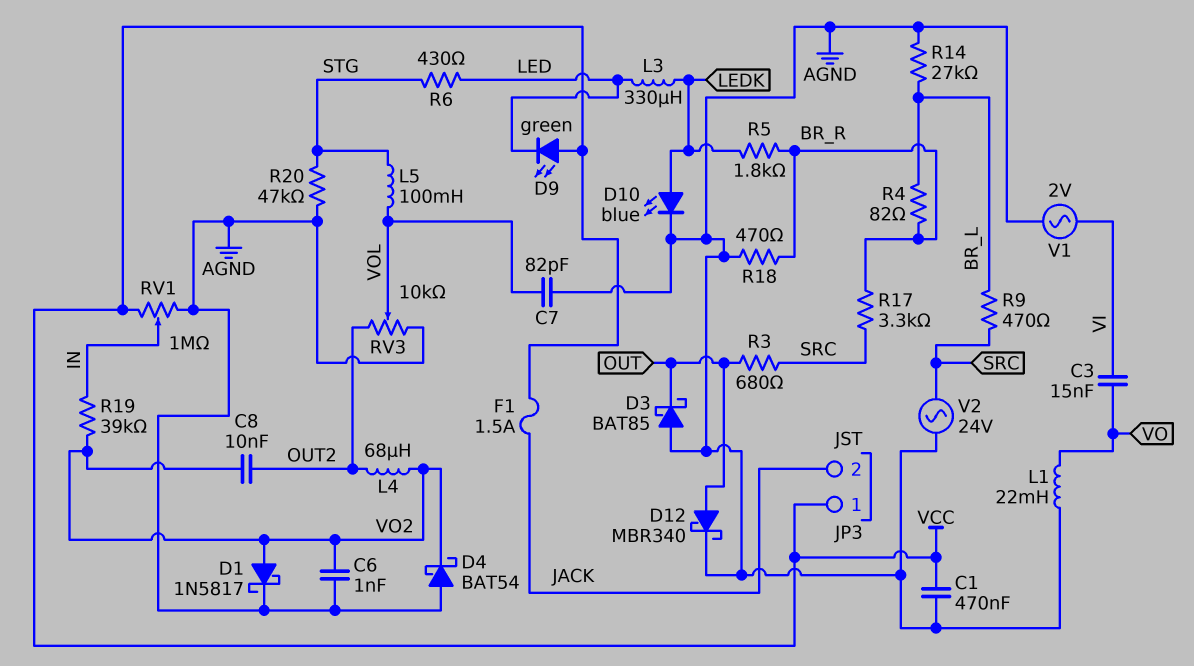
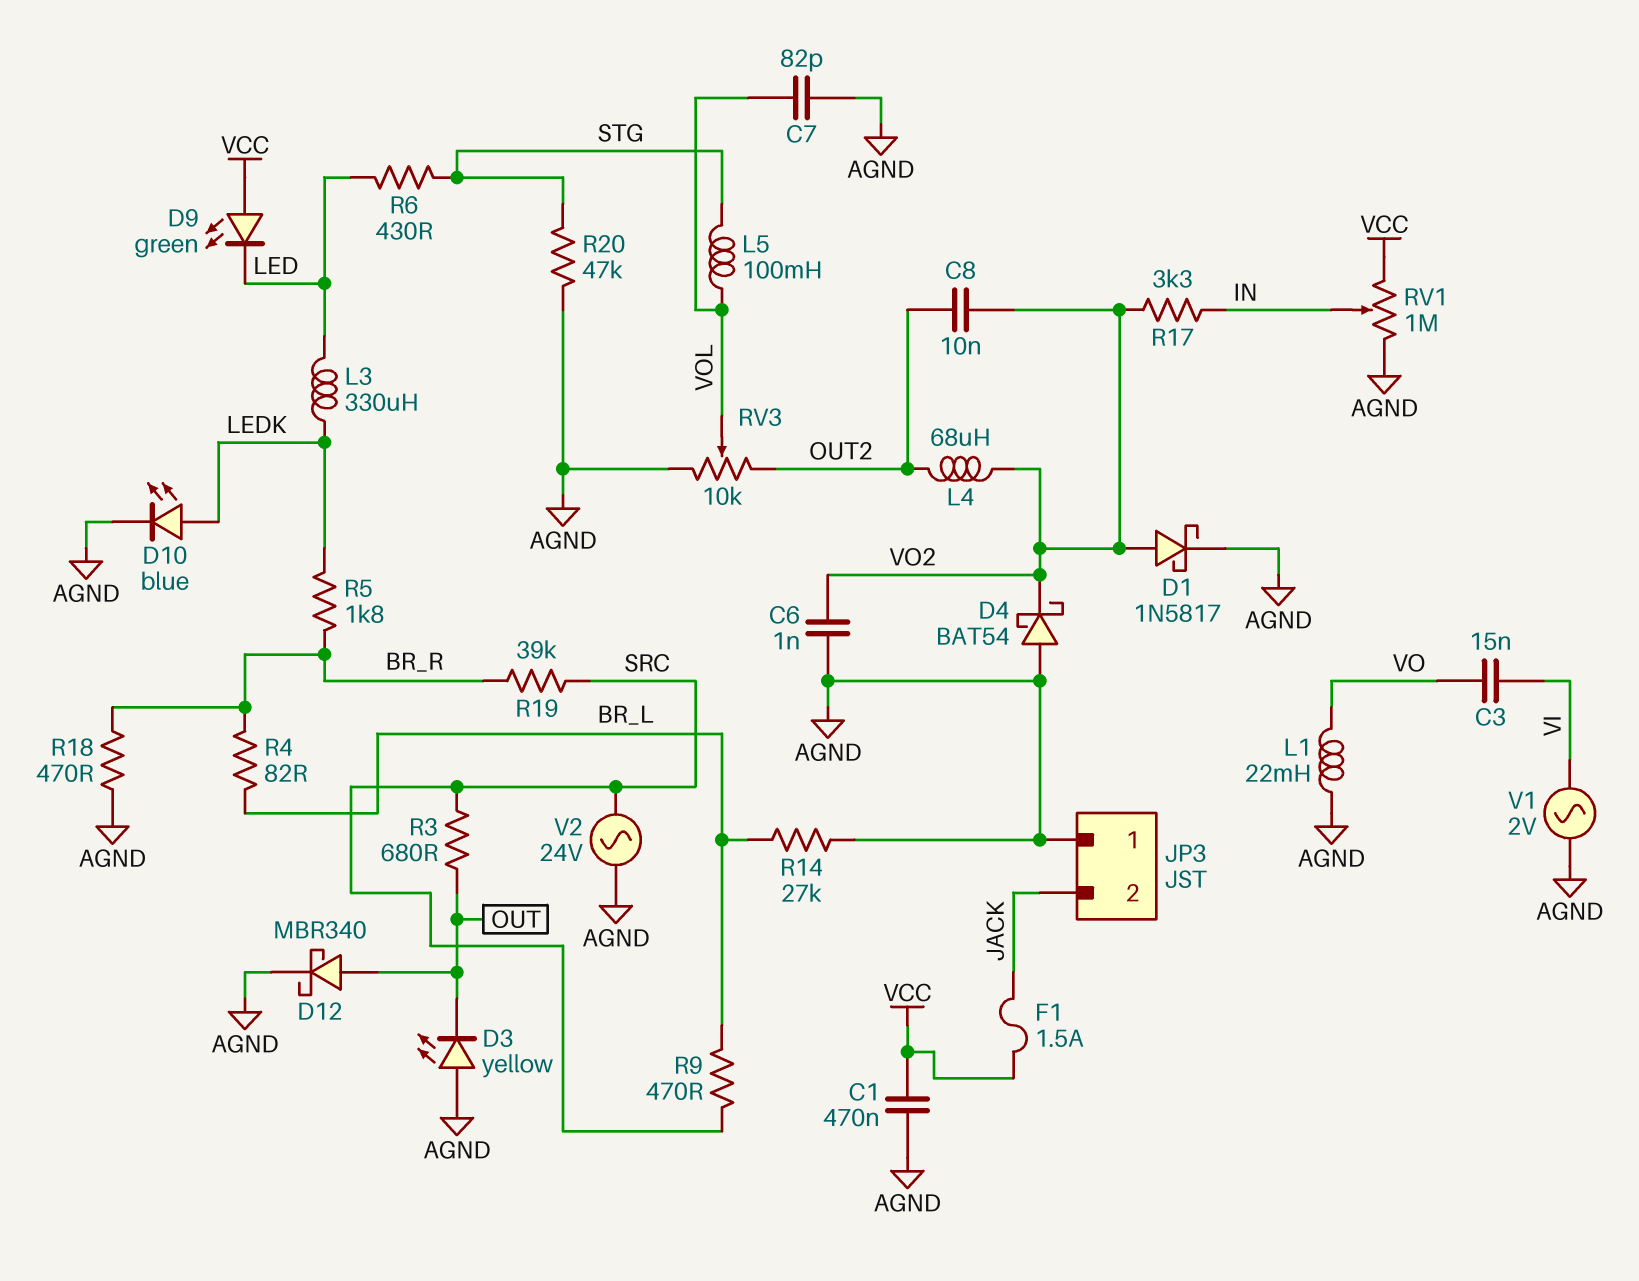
D3: schottky BAT85 (A AGND, K OUT) -> LED yellow (A AGND, K OUT)
JP3 pin 1: VCC -> AGND
R17: 3.3k (BR_R, SRC) -> 3.3k (IN, VO2)
R19: 39k (IN, VO2) -> 39k (BR_R, SRC)

